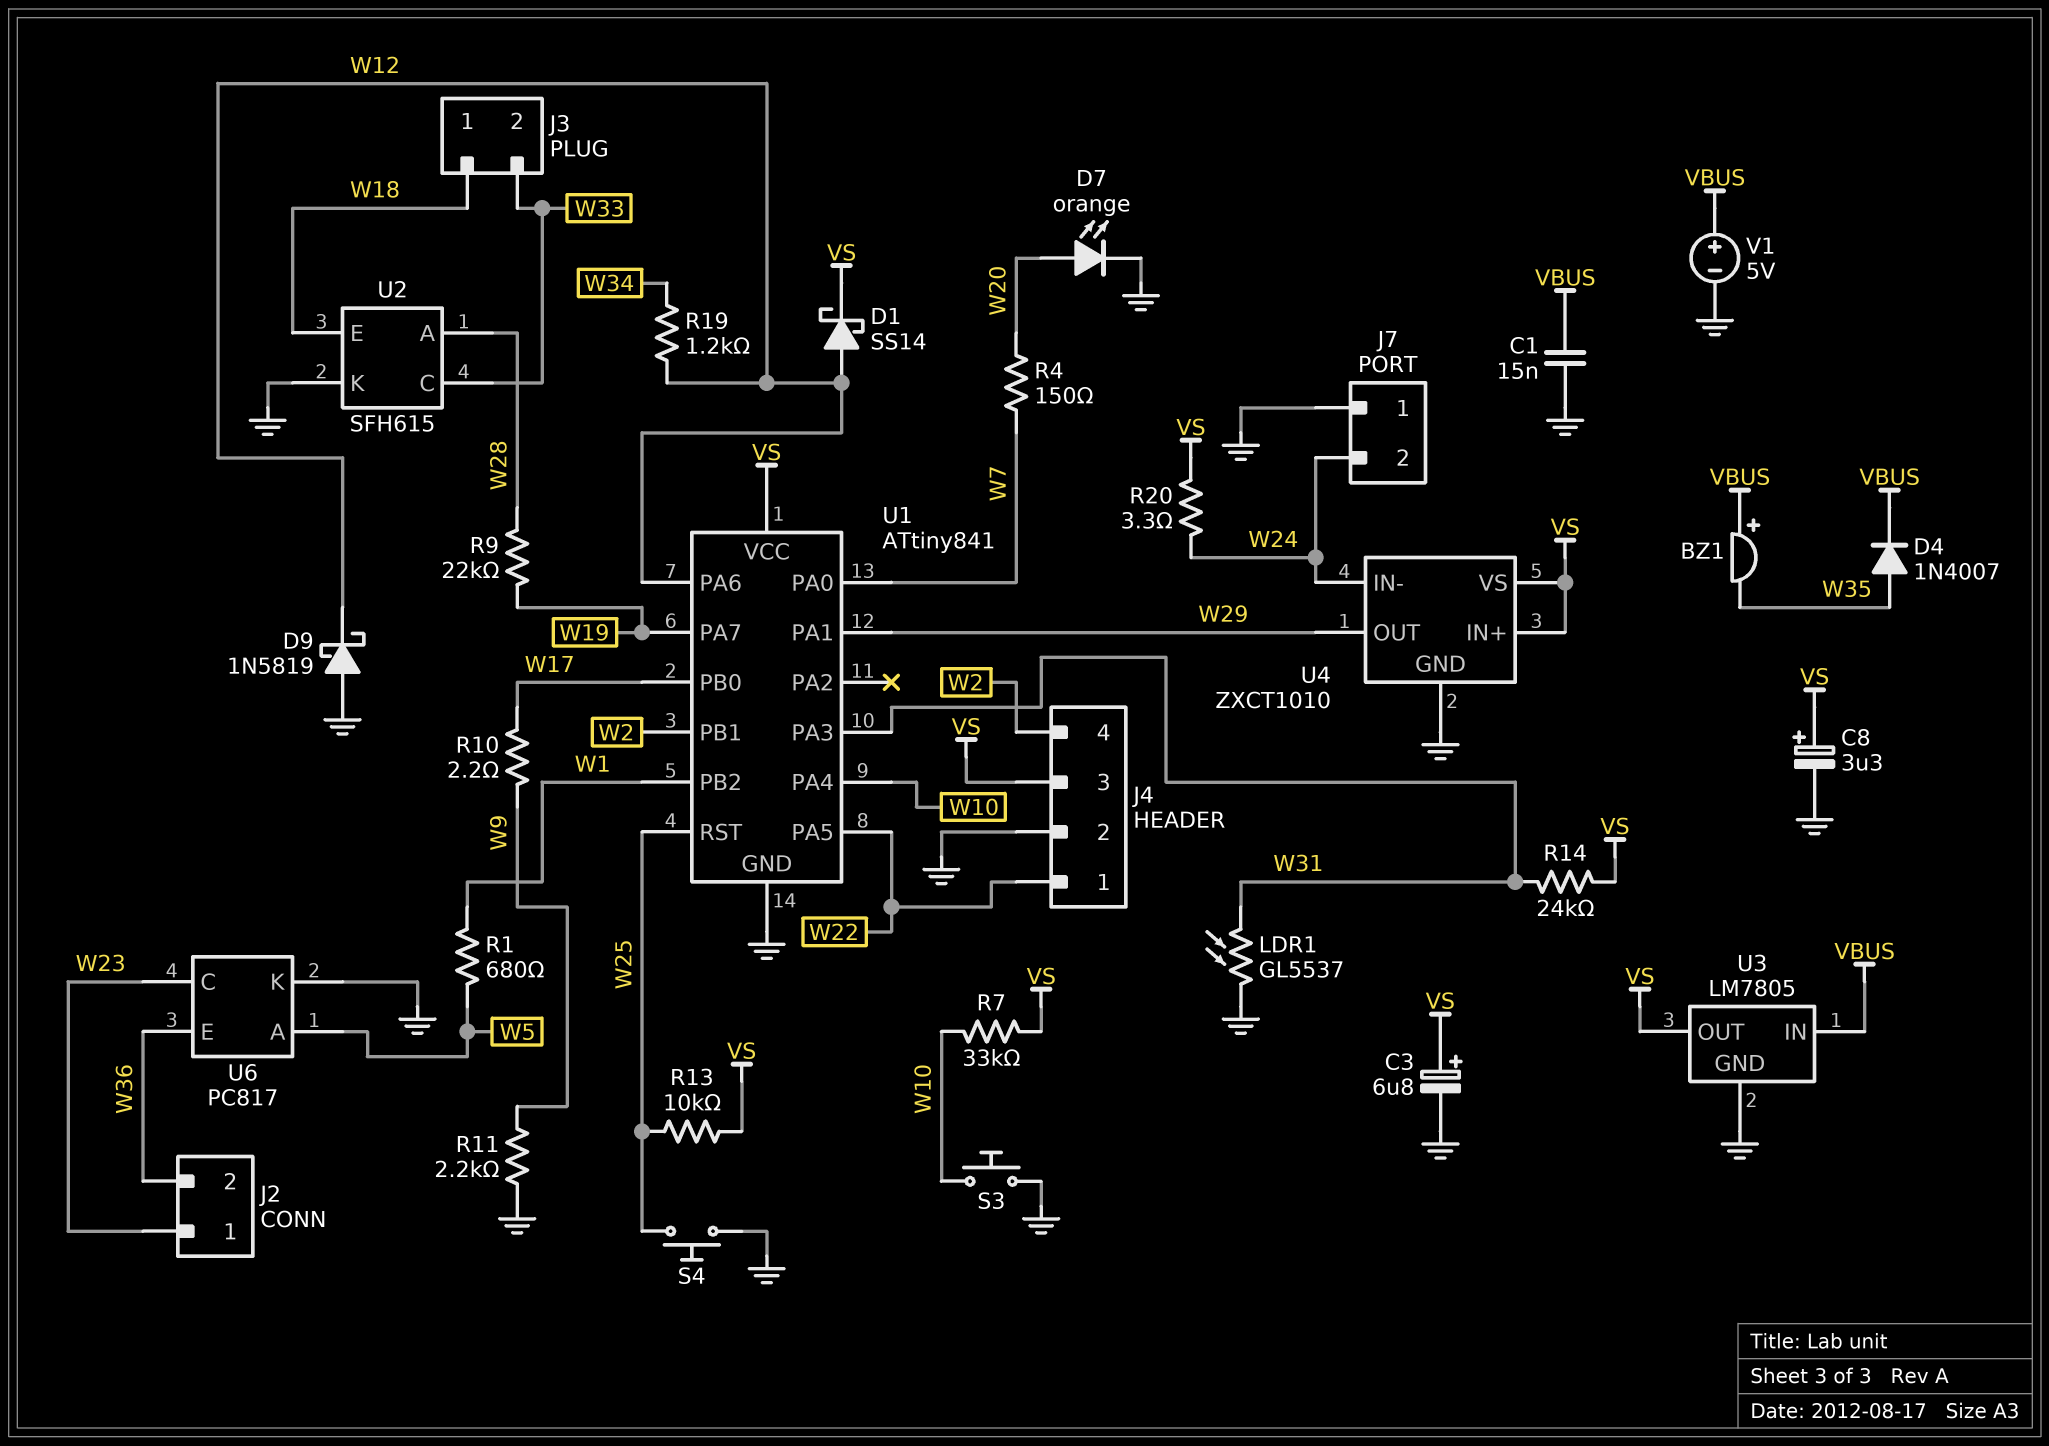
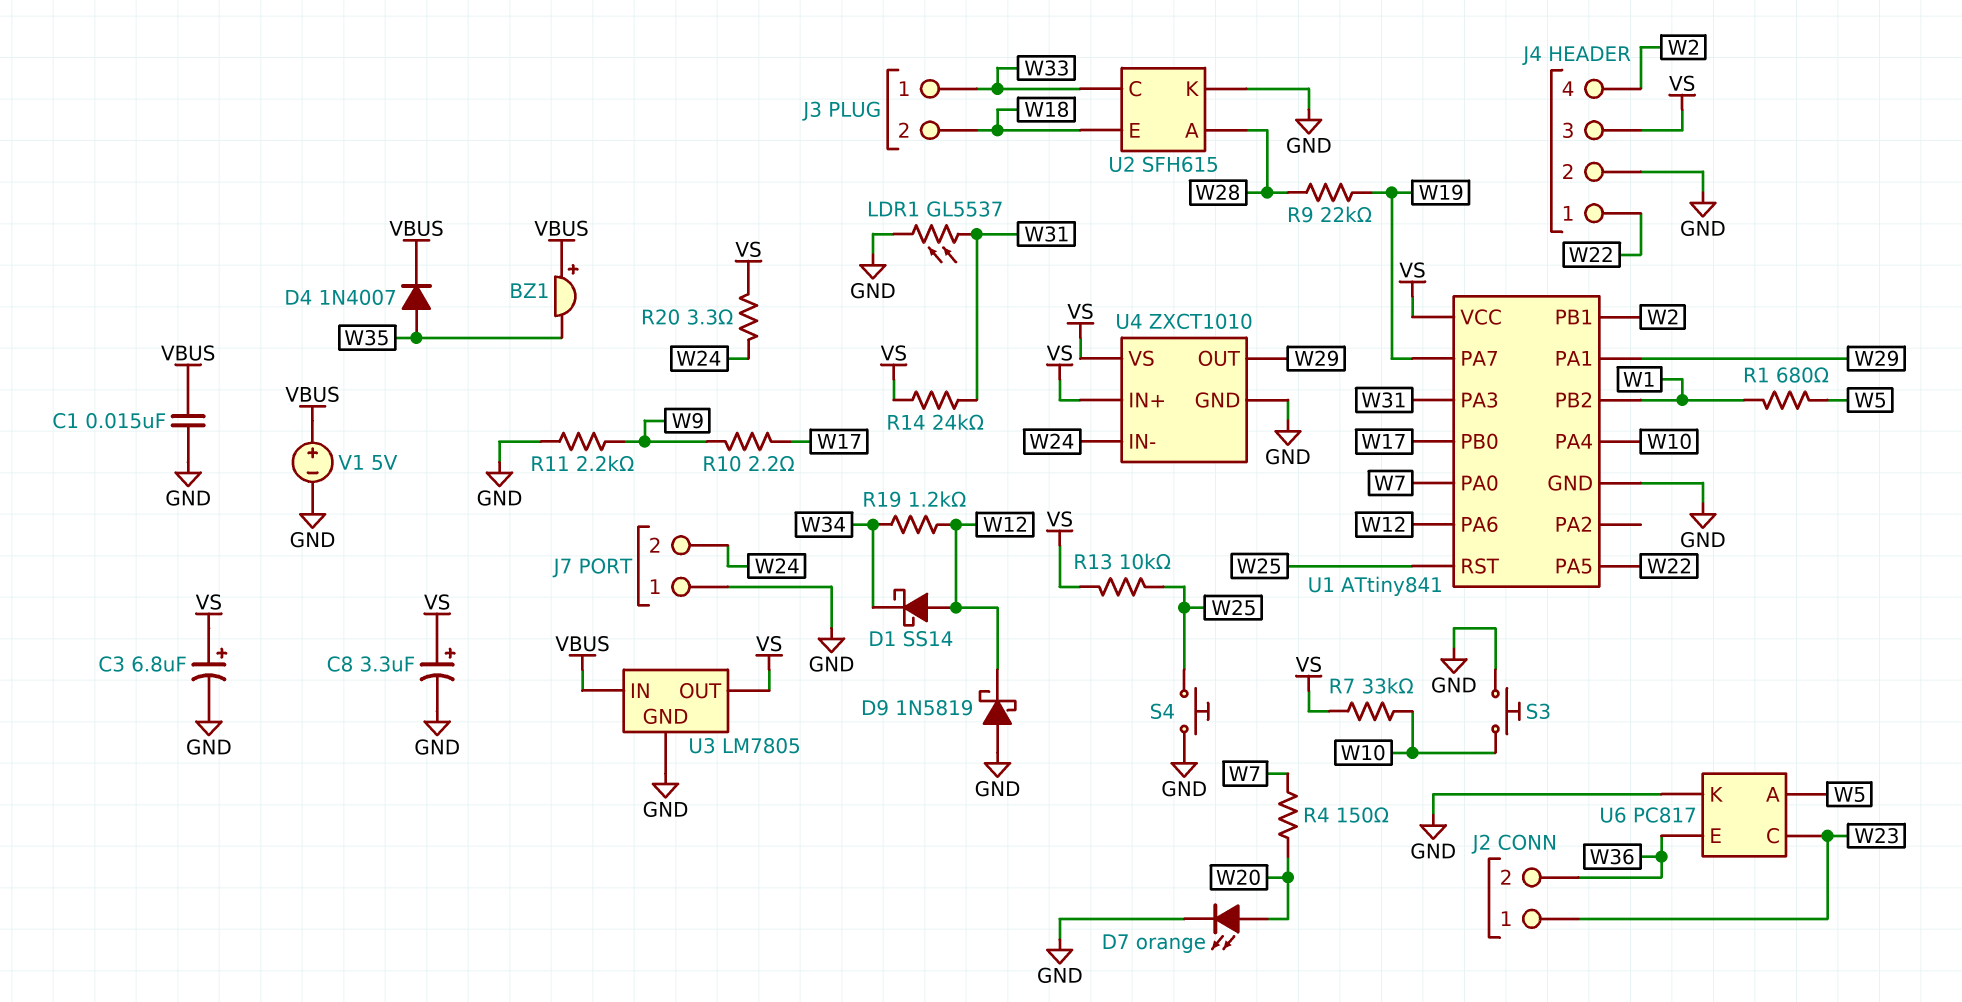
D1: schottky SS14 (A W12, K VS) -> schottky SS14 (A W12, K W34)
J3 pin 1: W18 -> W33
J3 pin 2: W33 -> W18

